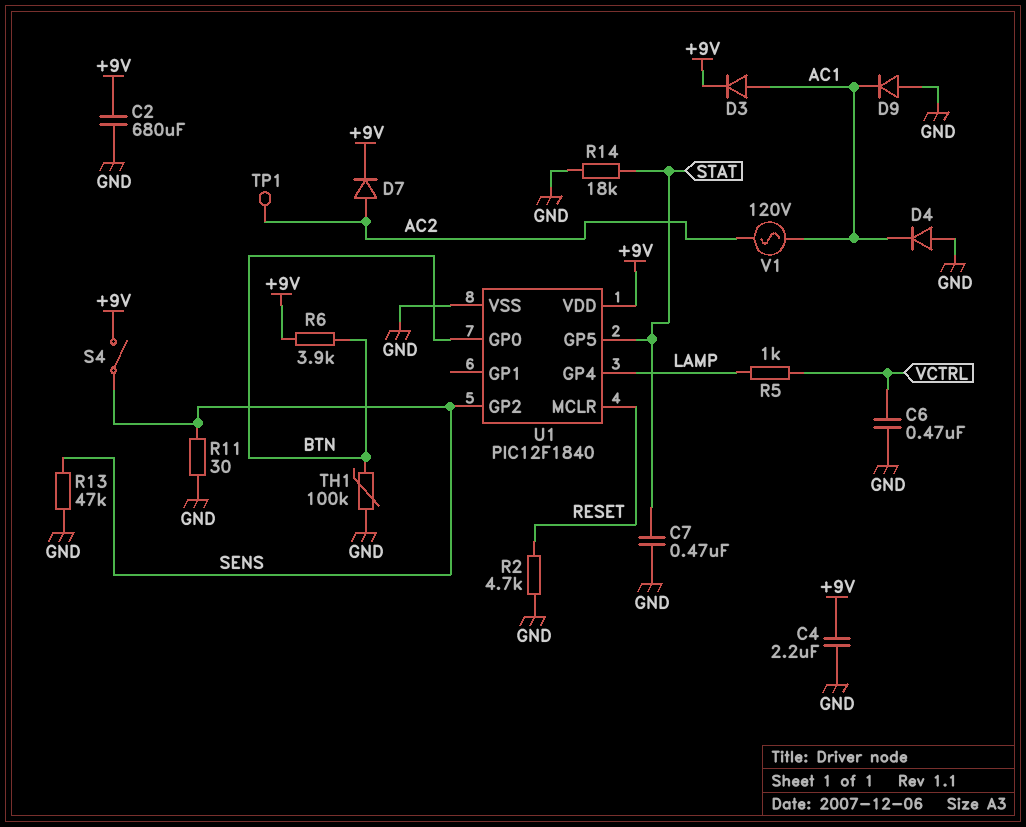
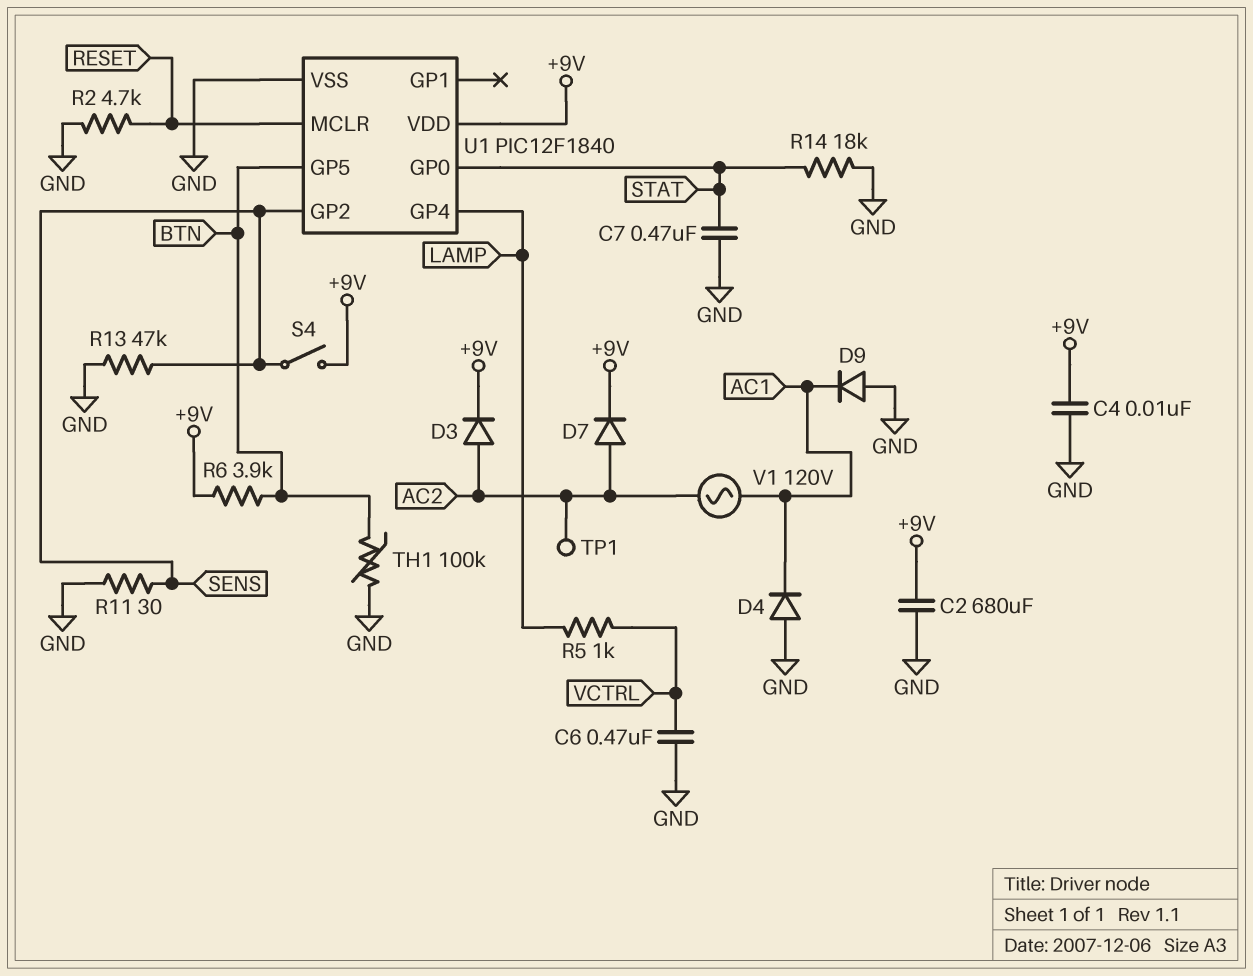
C4: 2.2uF (+9V, GND) -> 10nF (+9V, GND)
D3: diode (A AC1, K +9V) -> diode (A AC2, K +9V)
U1 pin GP0: BTN -> STAT
U1 pin GP5: STAT -> BTN

